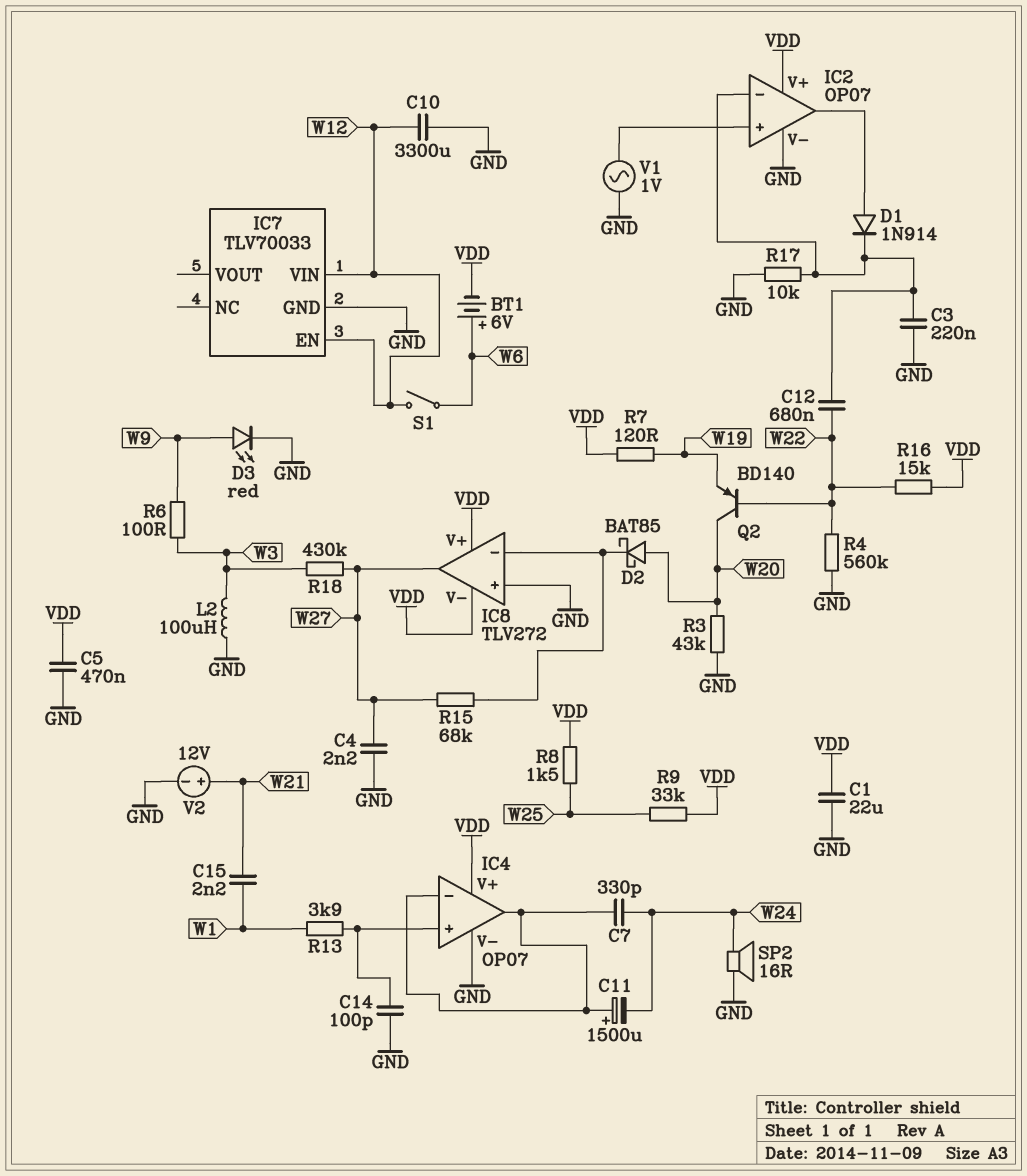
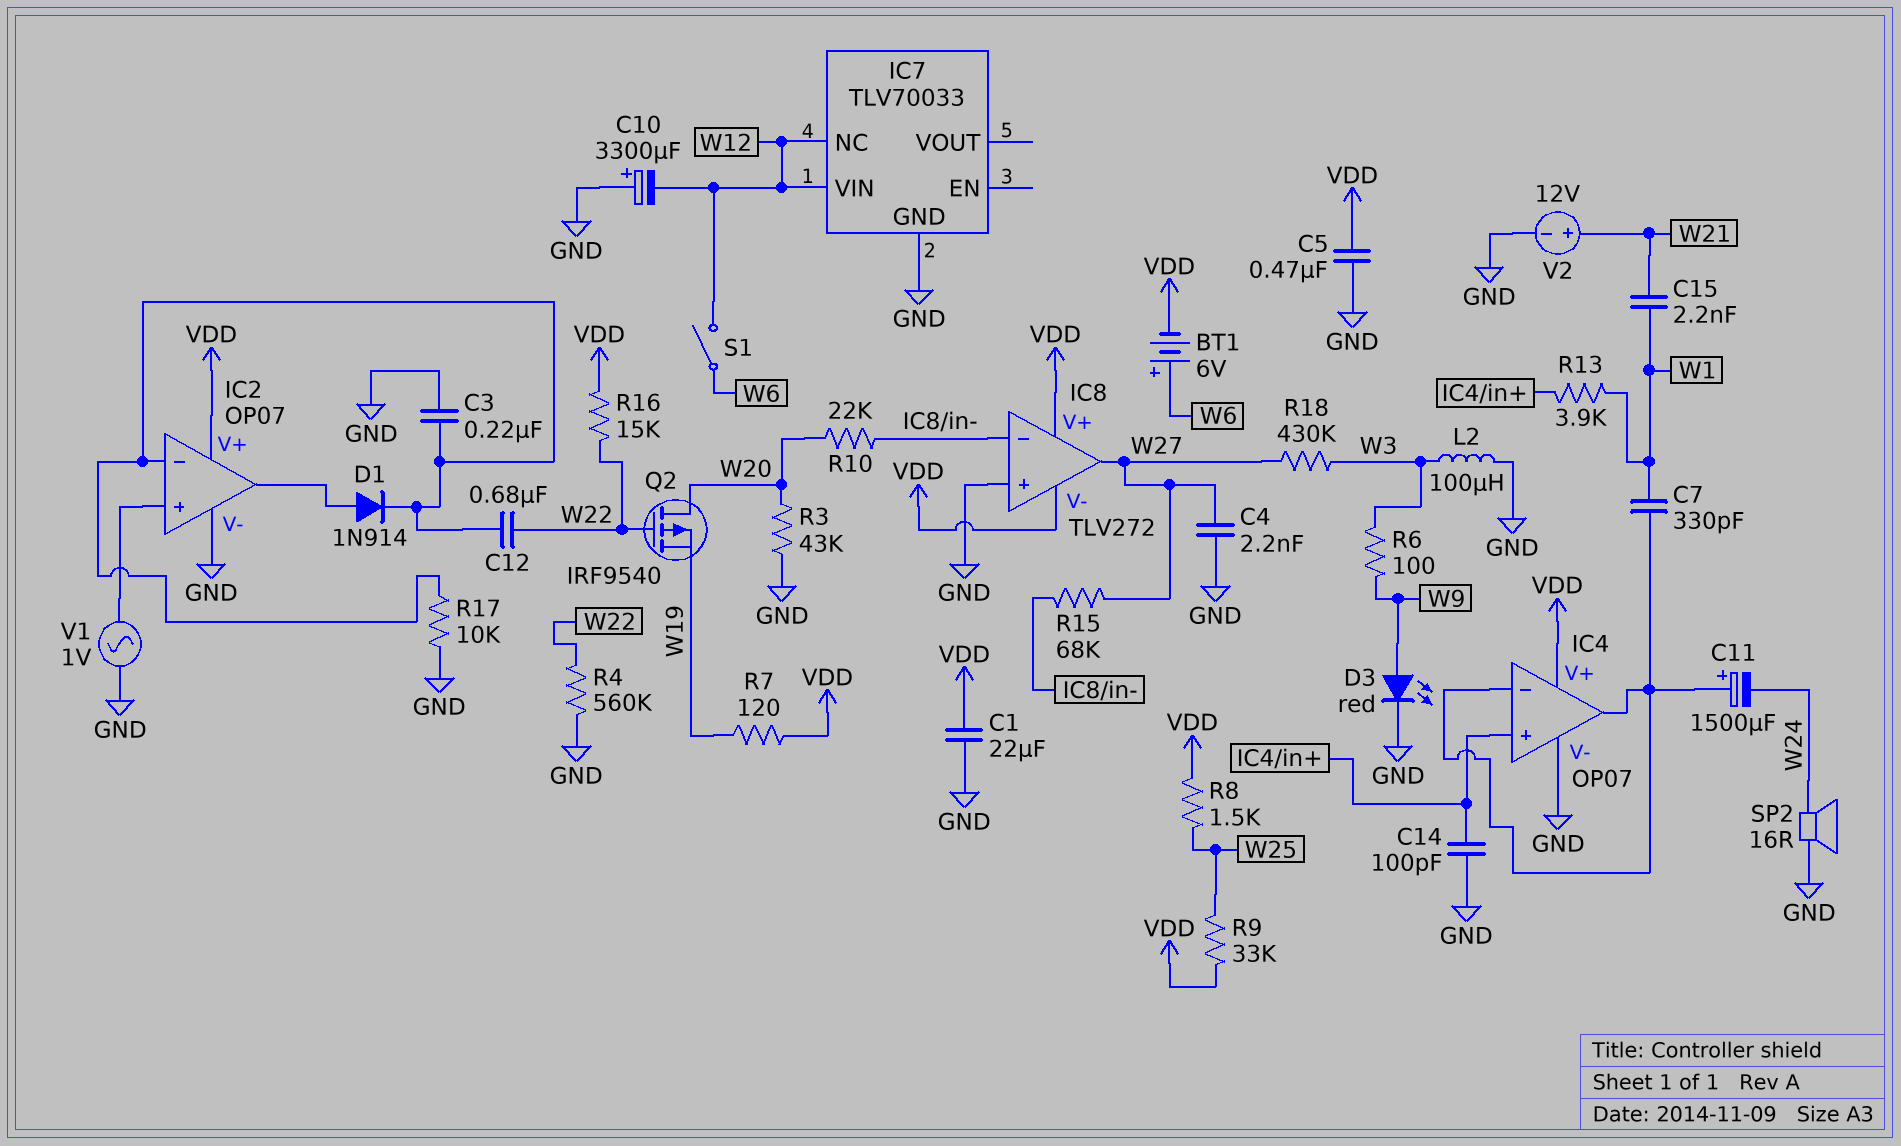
C7: 330pF (IC4/in-, W24) -> 330pF (IC4/in-, W1)
C10: 3300uF (GND, W12) -> 3300uF (plus GND, minus W12)
D2: schottky BAT85 (A W20, K IC8/in-) -> none
IC7 pin EN: W12 -> none
IC7 pin NC: none -> W12
Q2: PNP BD140 (B W22, C W20, E W19) -> PMOS IRF9540 (G W22, D W20, S W19)
R10: none -> 22k (IC8/in-, W20)

